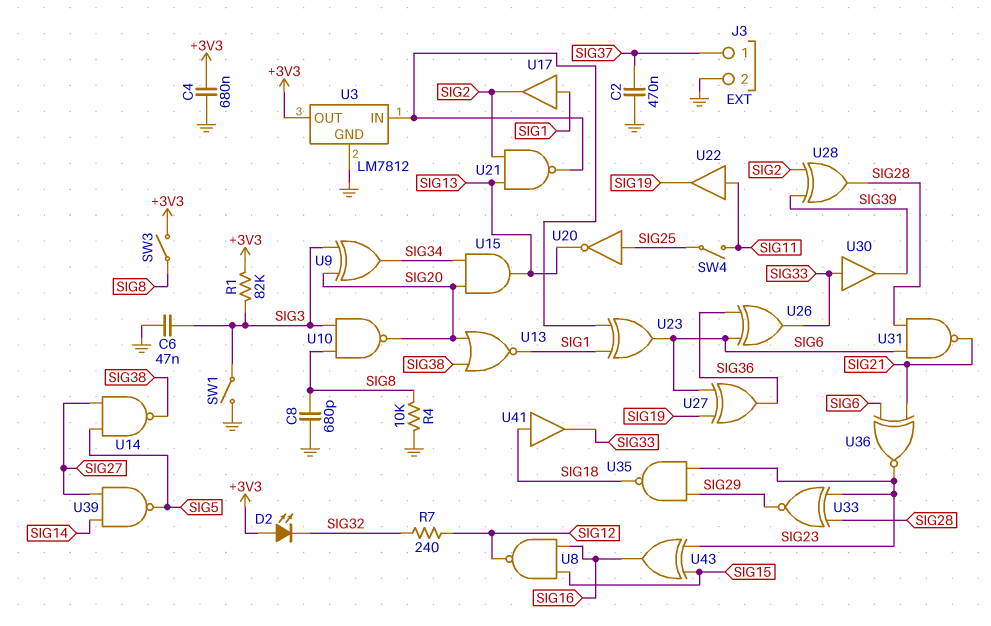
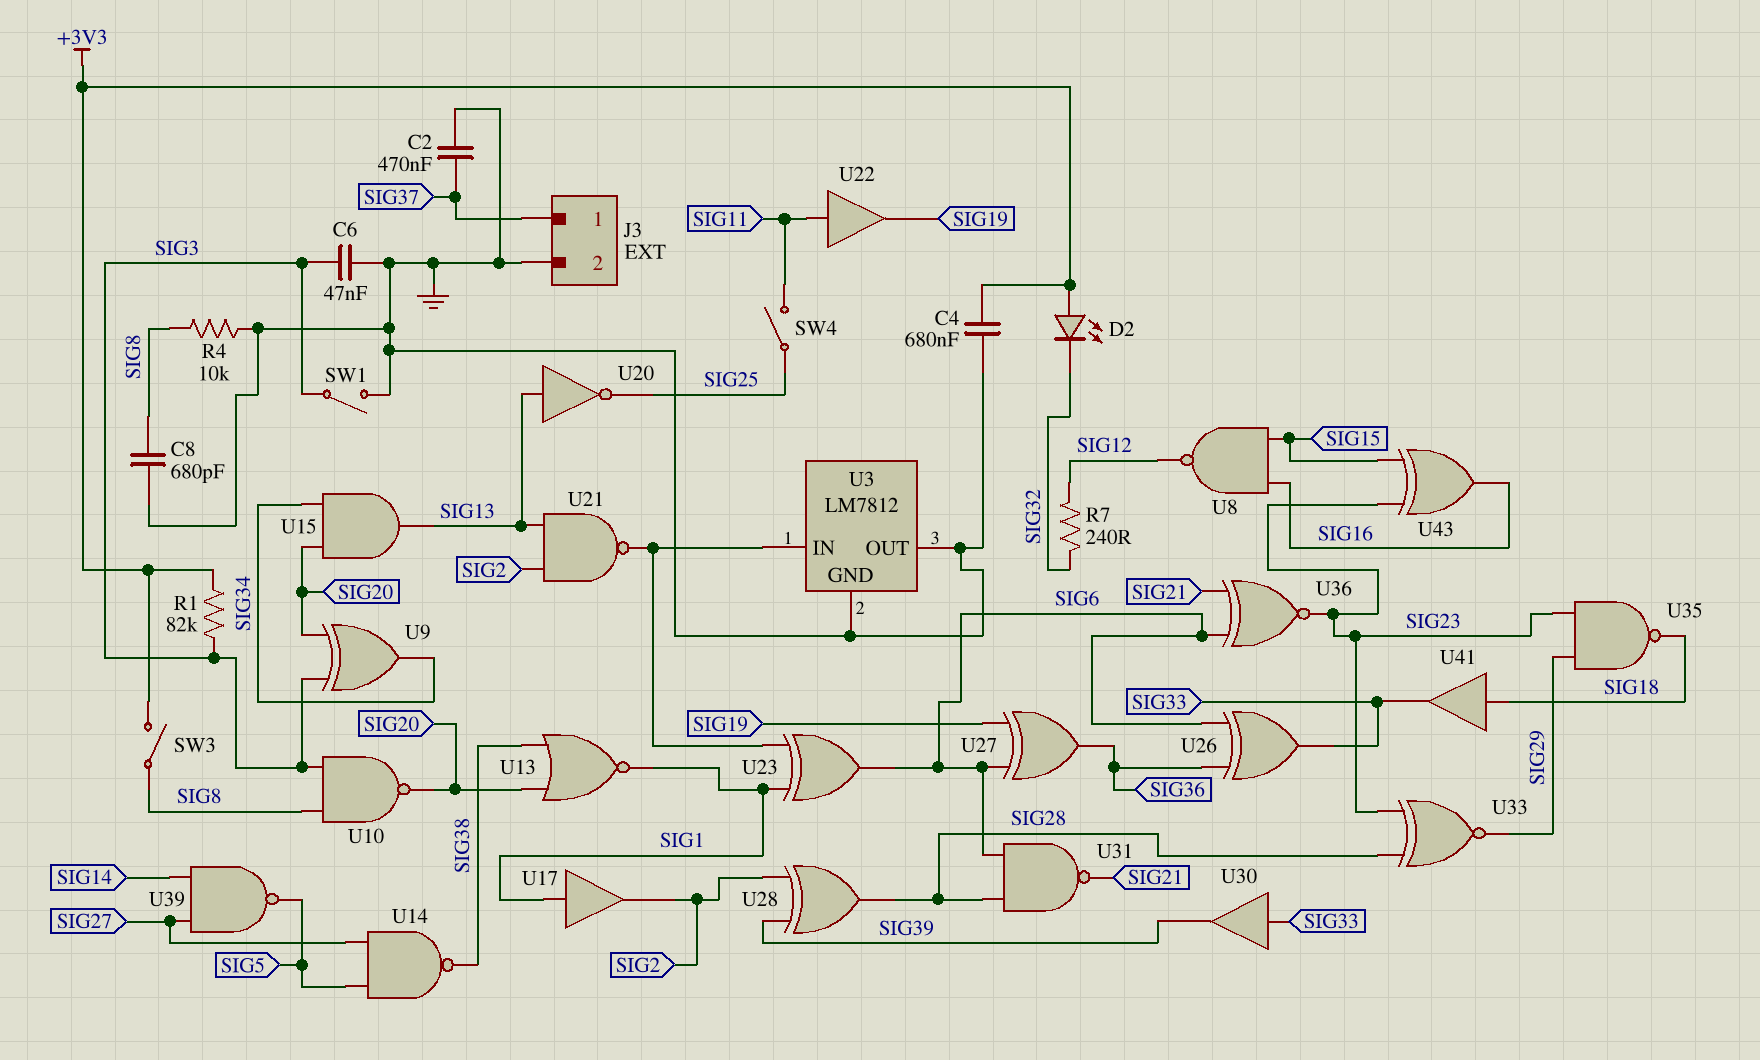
U3 pin OUT: +3V3 -> GND
U20: NOT (in SIG25, out SIG13) -> NOT (in SIG13, out SIG25)

